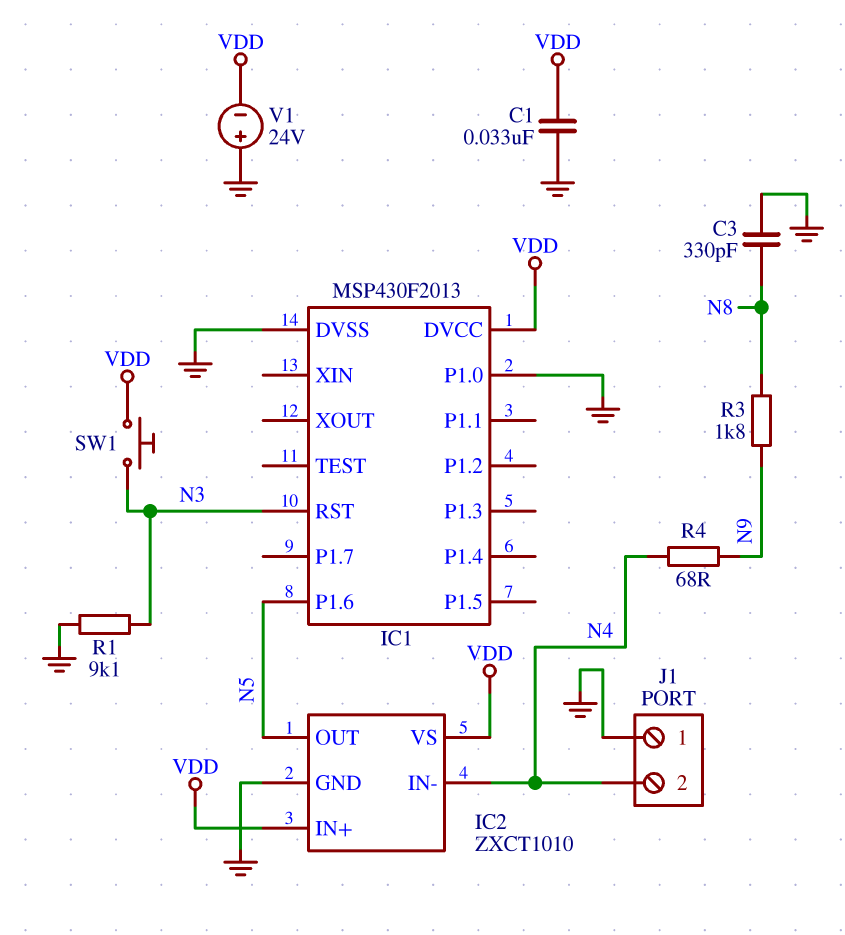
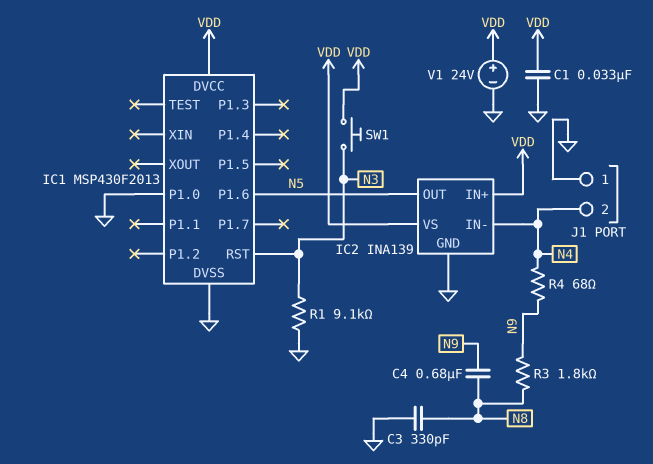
C4: none -> 680nF (N8, N9)
IC2: ZXCT1010 -> INA139
V1: 24V (plus GND, minus VDD) -> 24V (plus VDD, minus GND)

